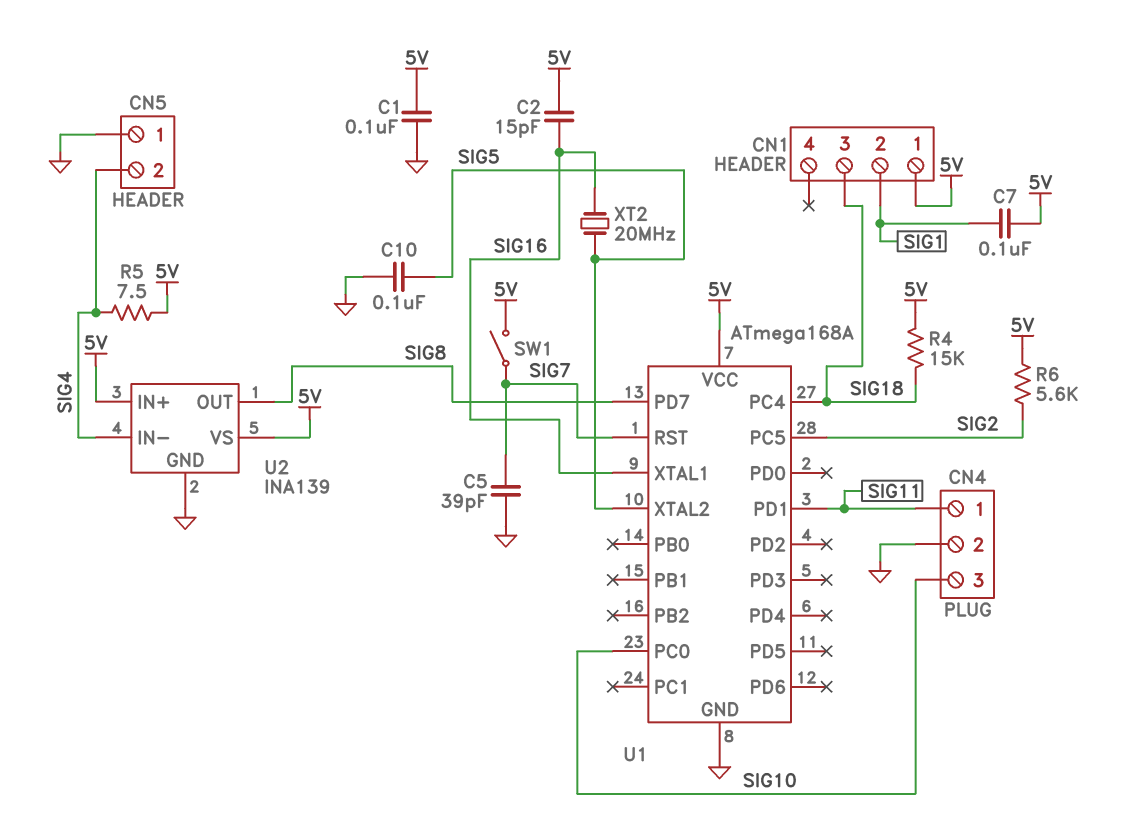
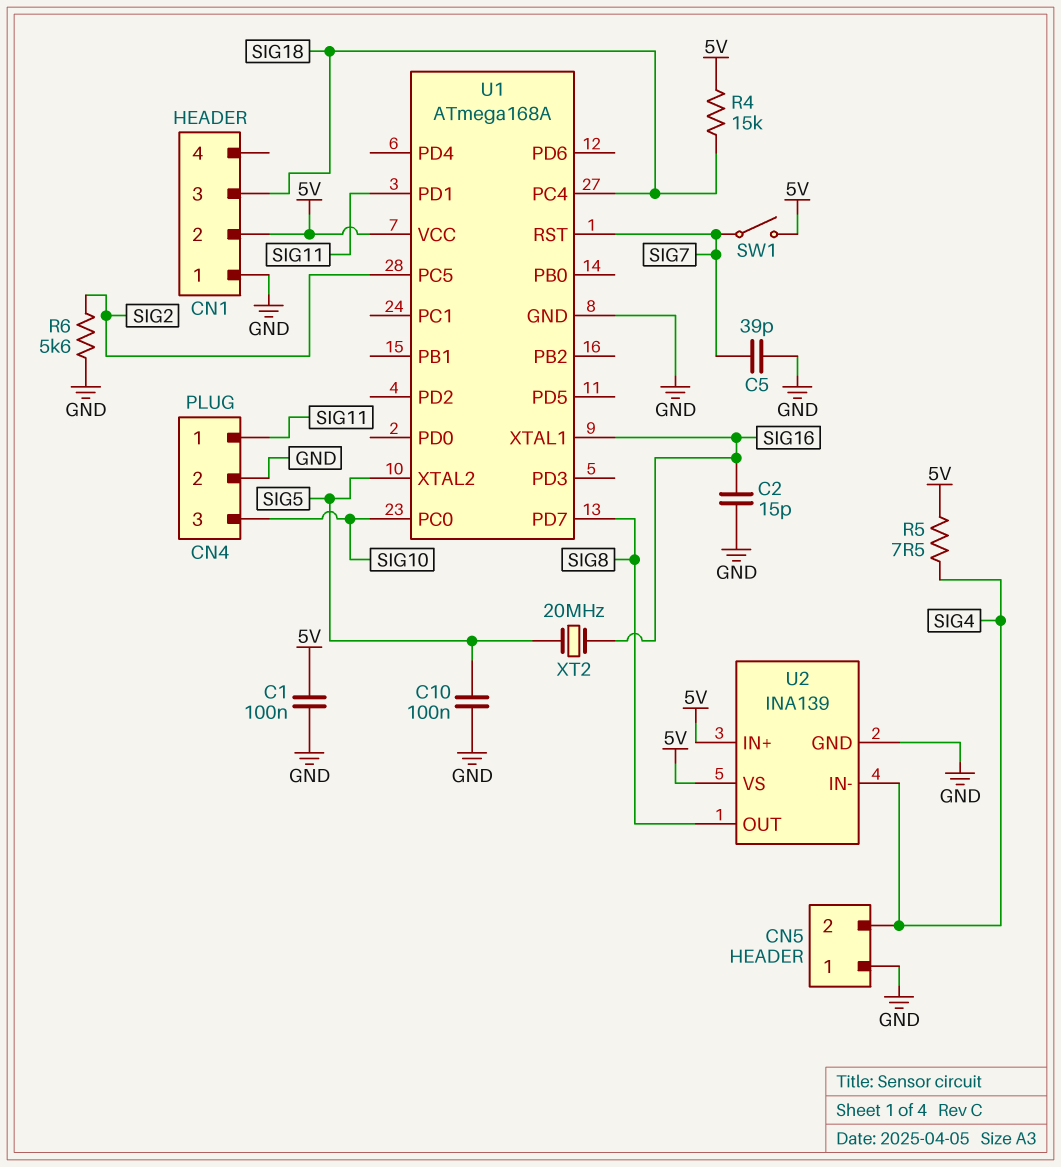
C2: 15pF (5V, SIG16) -> 15pF (GND, SIG16)
C7: 100nF (5V, SIG1) -> none
CN1 pin 1: 5V -> GND
CN1 pin 2: SIG1 -> 5V
R6: 5.6k (5V, SIG2) -> 5.6k (GND, SIG2)

